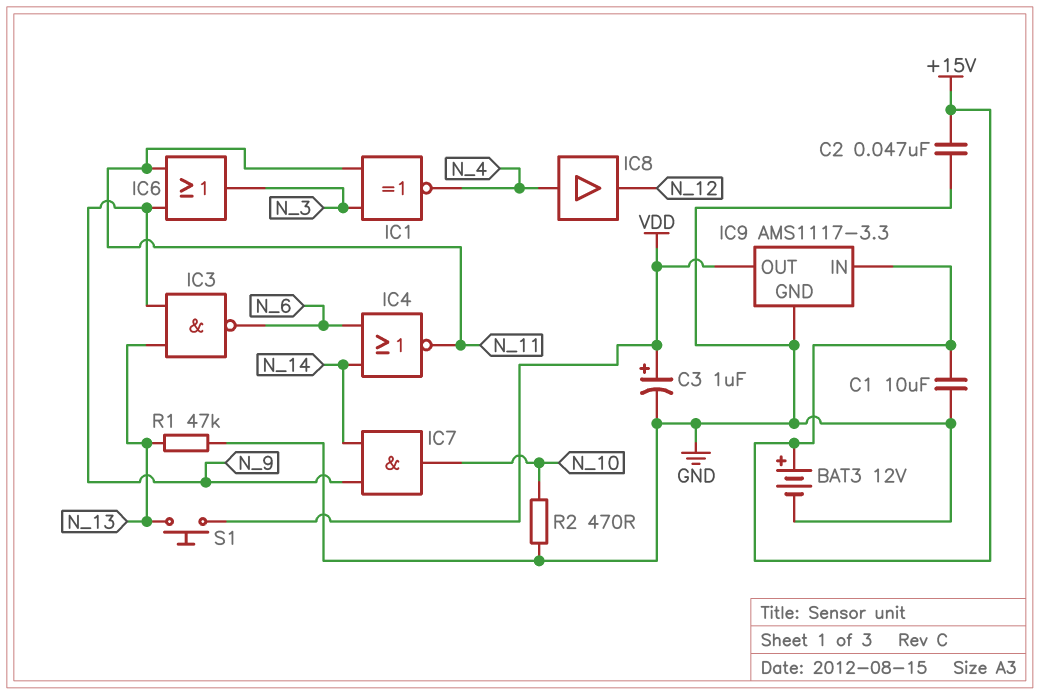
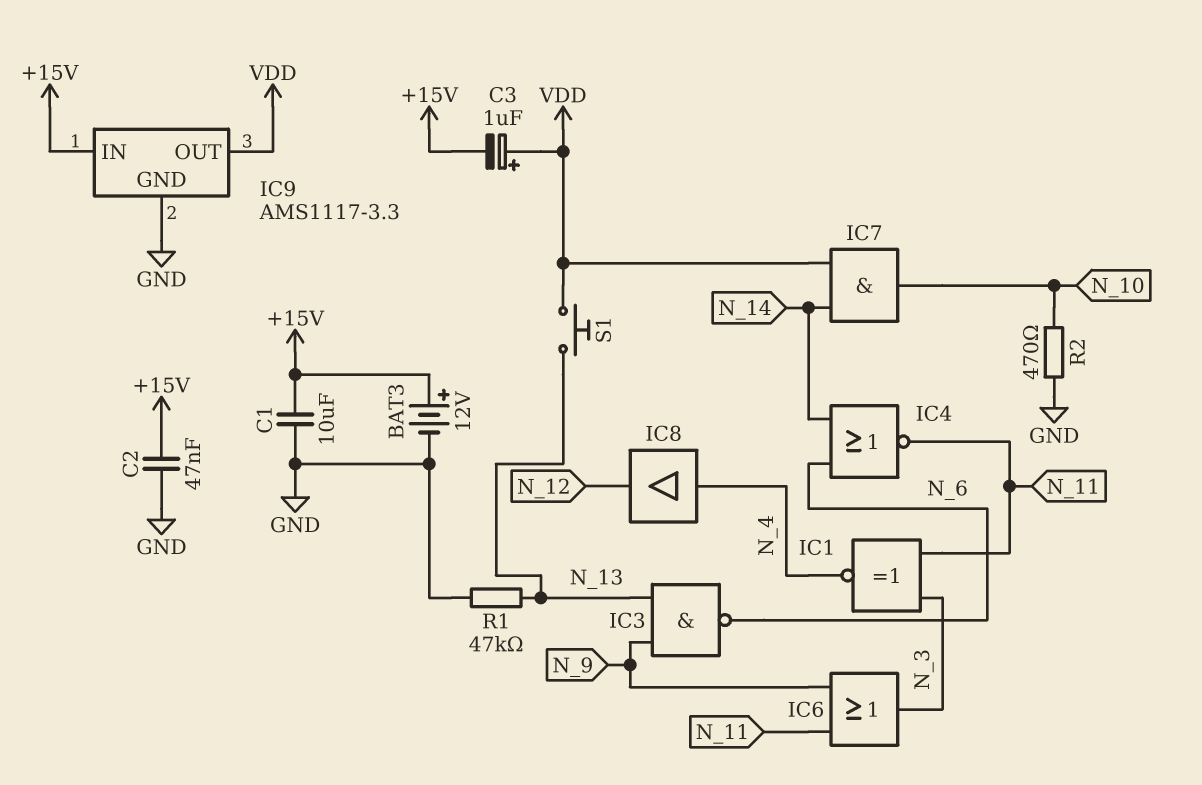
C3: 1uF (plus VDD, minus GND) -> 1uF (plus VDD, minus +15V)
IC7: AND (in N_9, in N_14, out N_10) -> AND (in N_14, in VDD, out N_10)

